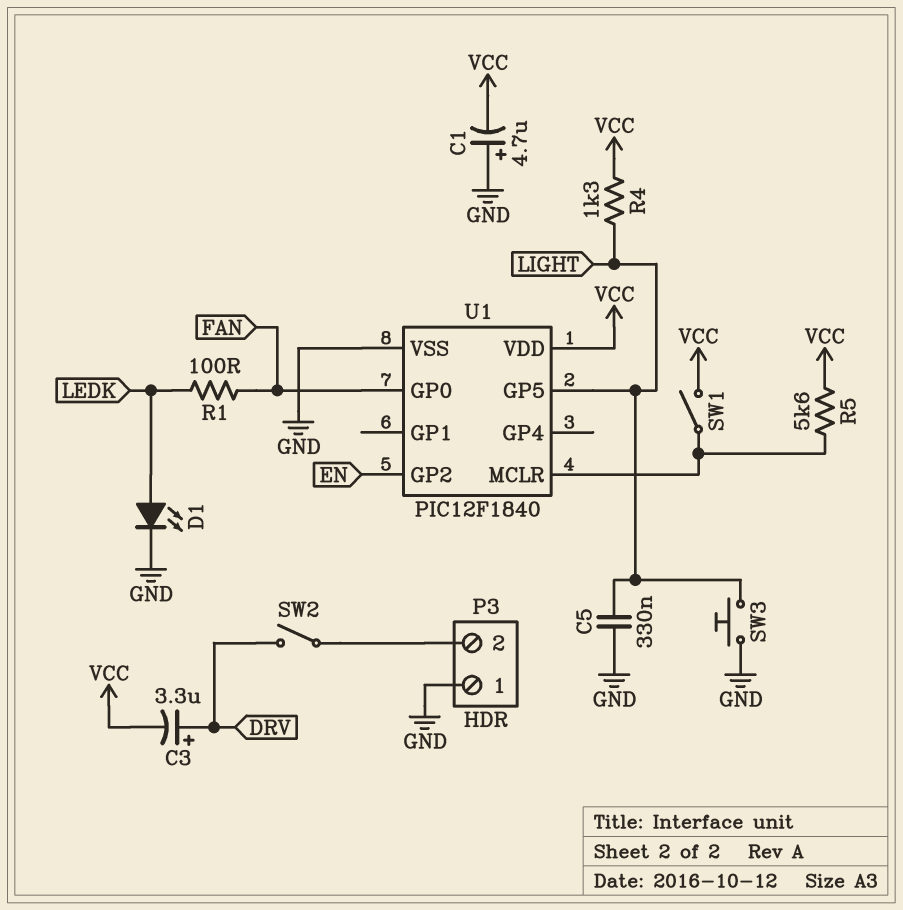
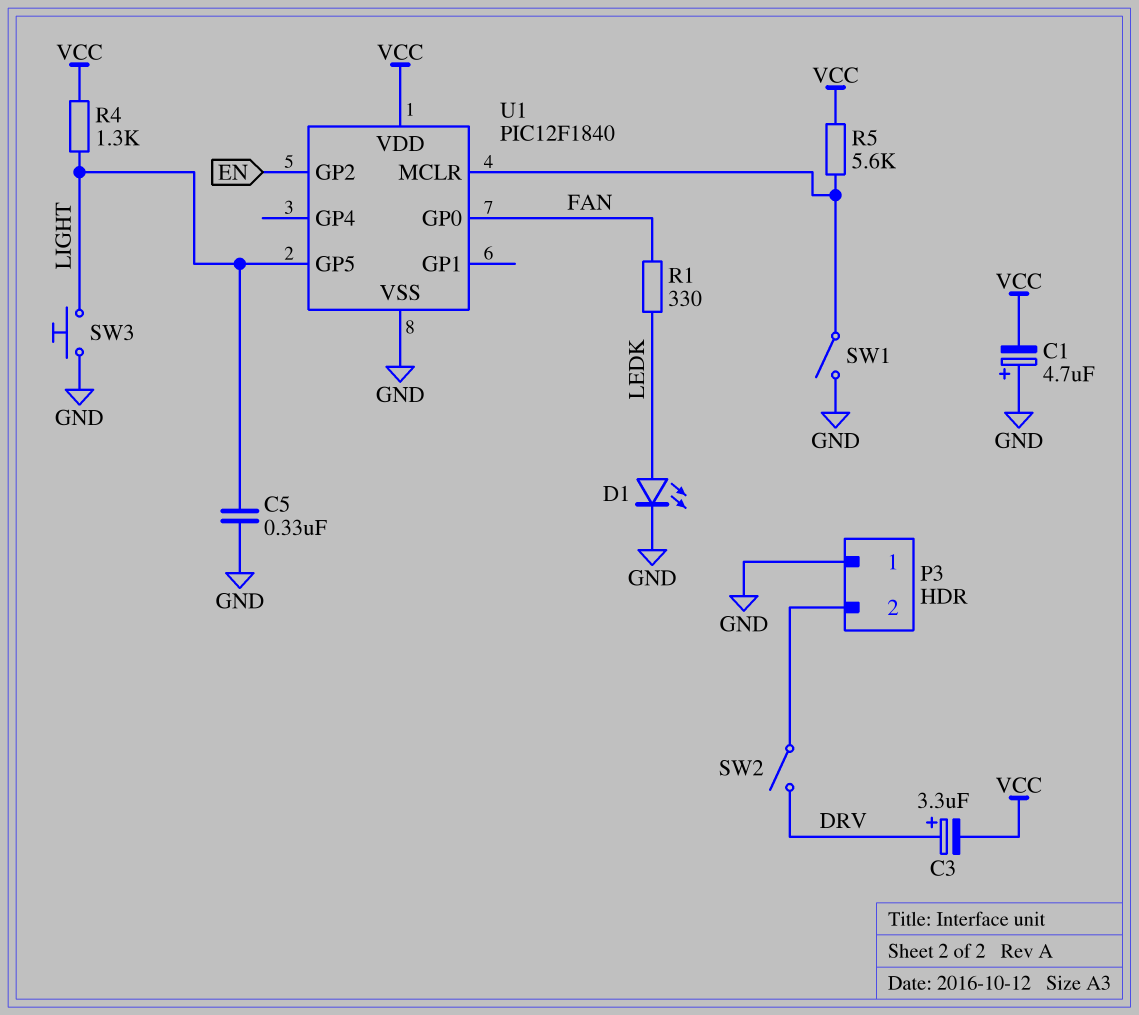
R1: 100 (FAN, LEDK) -> 330 (FAN, LEDK)
SW1: switch (U1/MCLR, VCC) -> switch (GND, U1/MCLR)

